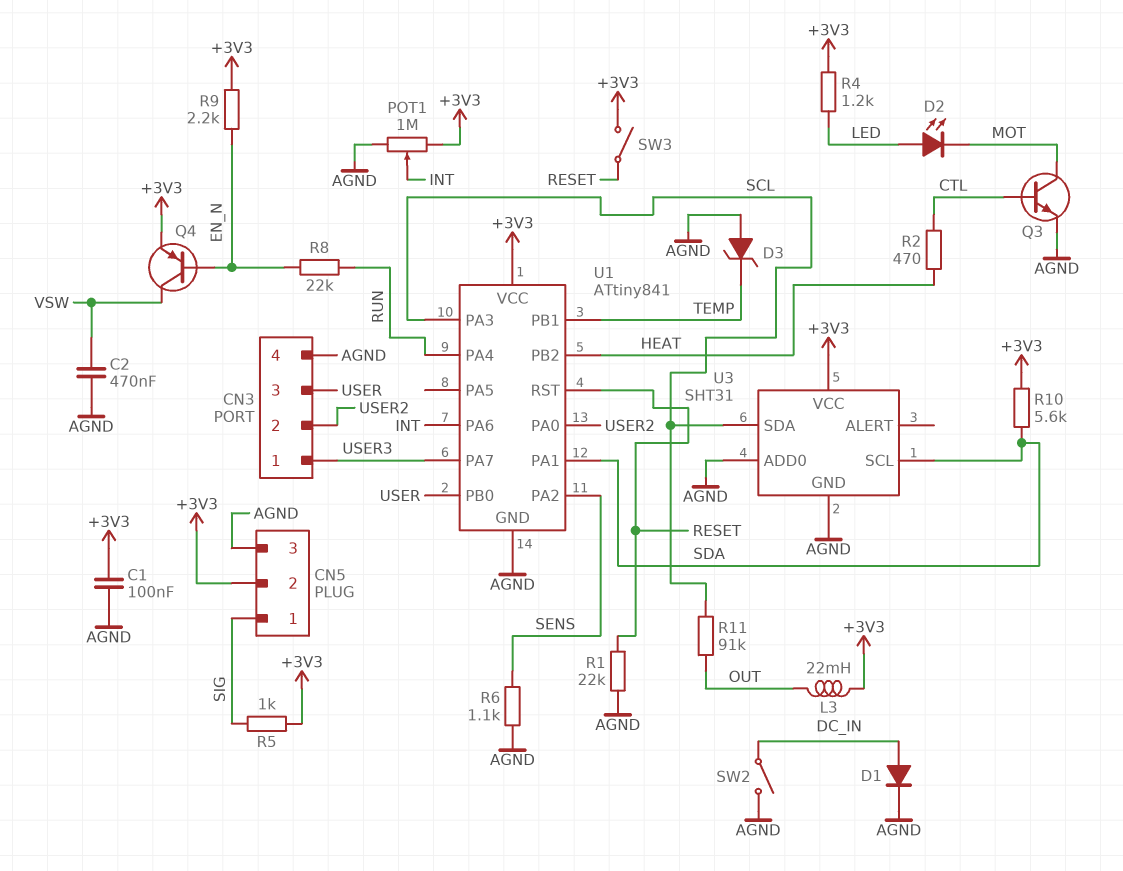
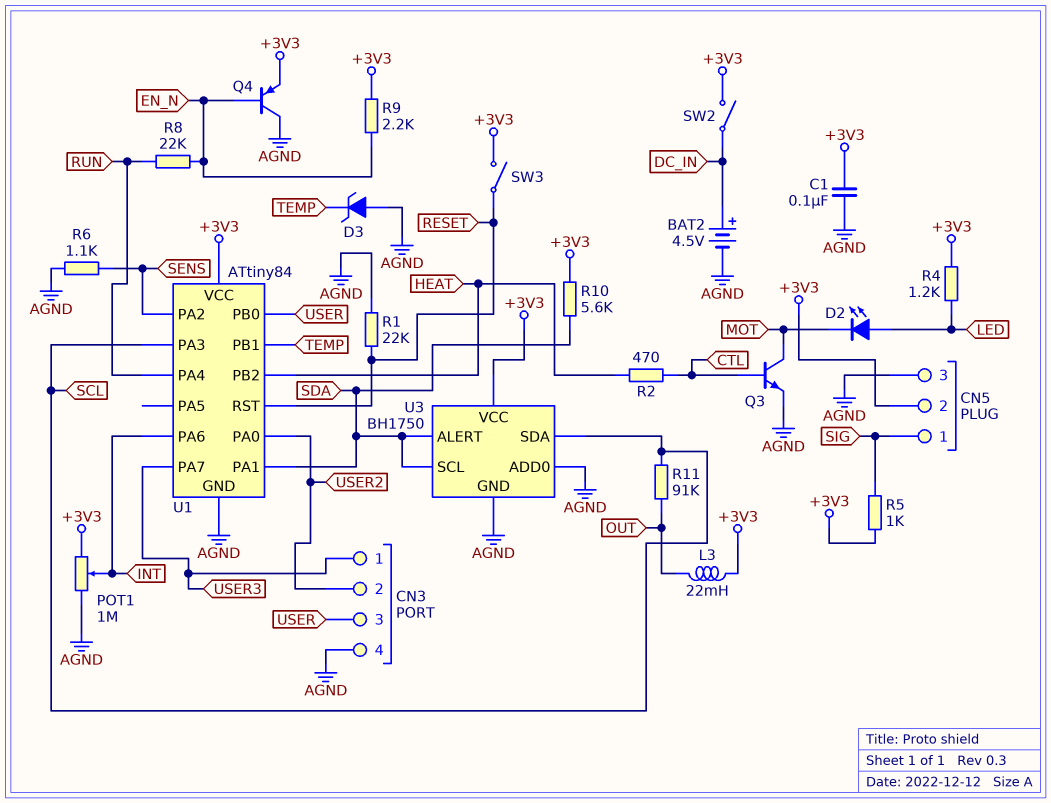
BAT2: none -> 4.5V (plus DC_IN, minus AGND)
C2: 470nF (AGND, VSW) -> none
D1: diode (A DC_IN, K AGND) -> none
Q4: PNP (B EN_N, C VSW, E +3V3) -> PNP (B EN_N, C AGND, E +3V3)
SW2: switch (AGND, DC_IN) -> switch (+3V3, DC_IN)
U1: ATtiny841 -> ATtiny84
U3: SHT31 -> BH1750
U3 pin ALERT: none -> SDA

